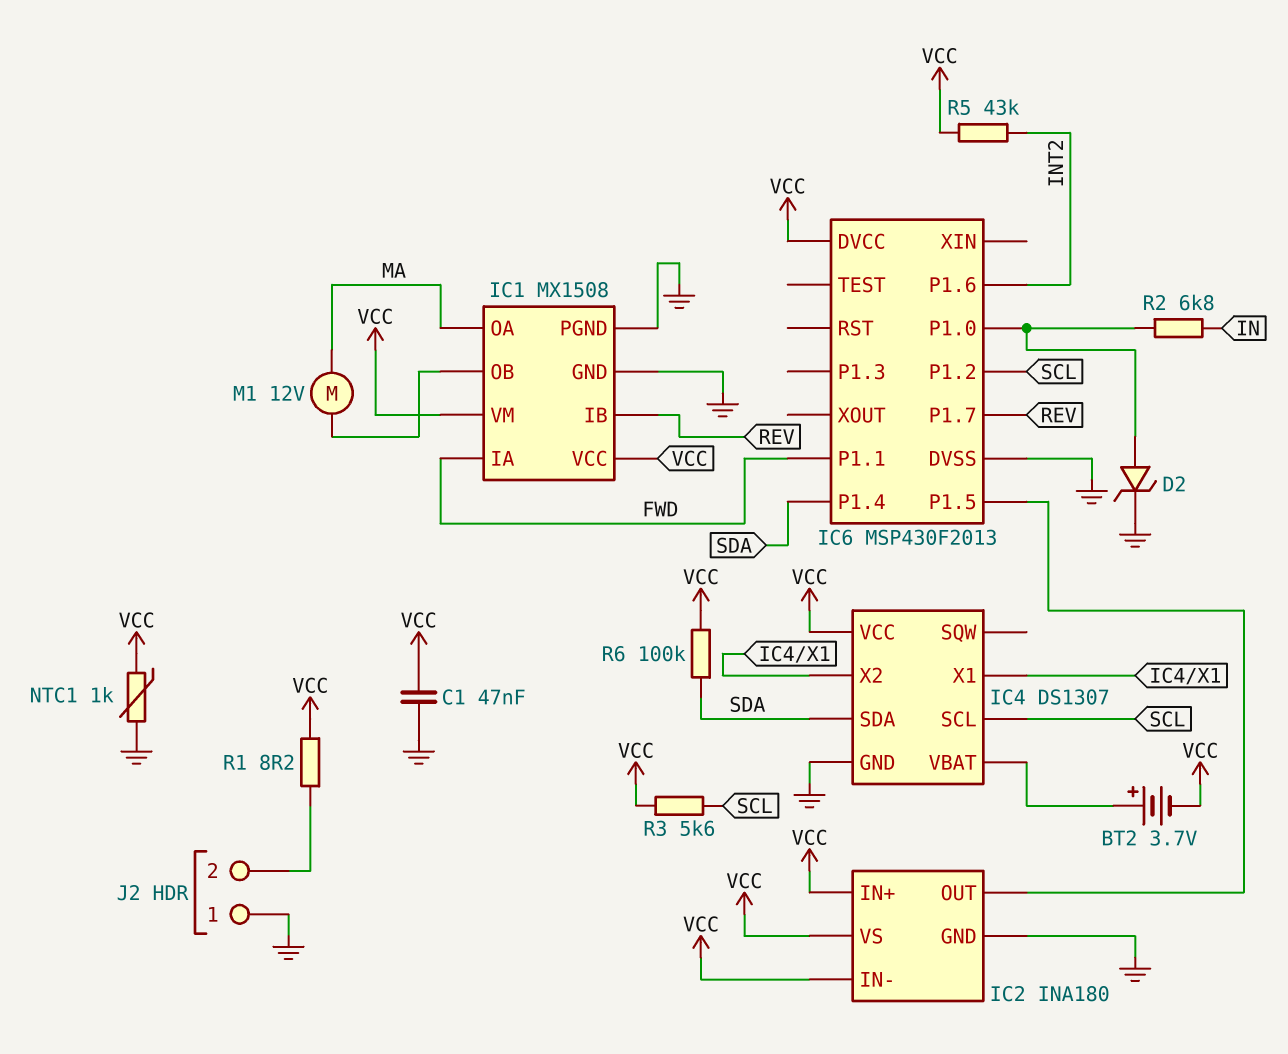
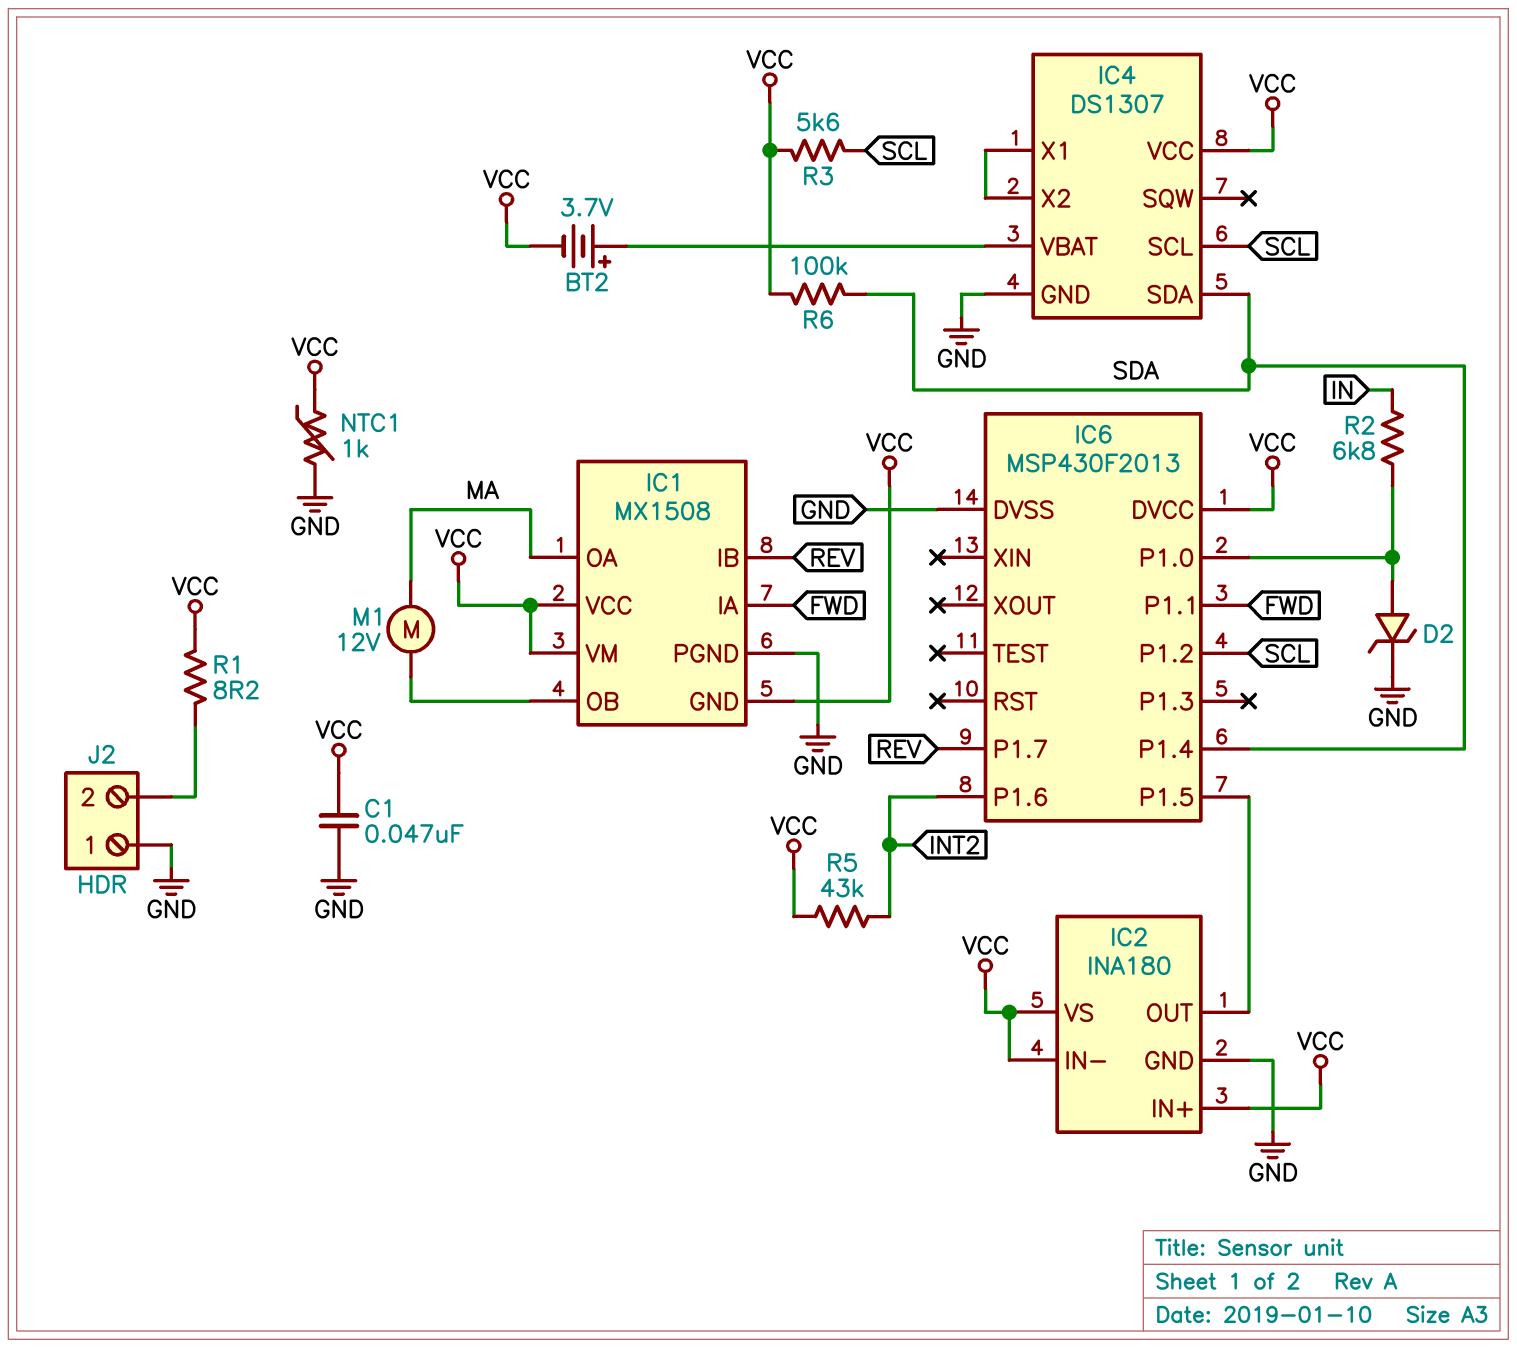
IC1 pin GND: GND -> VCC

